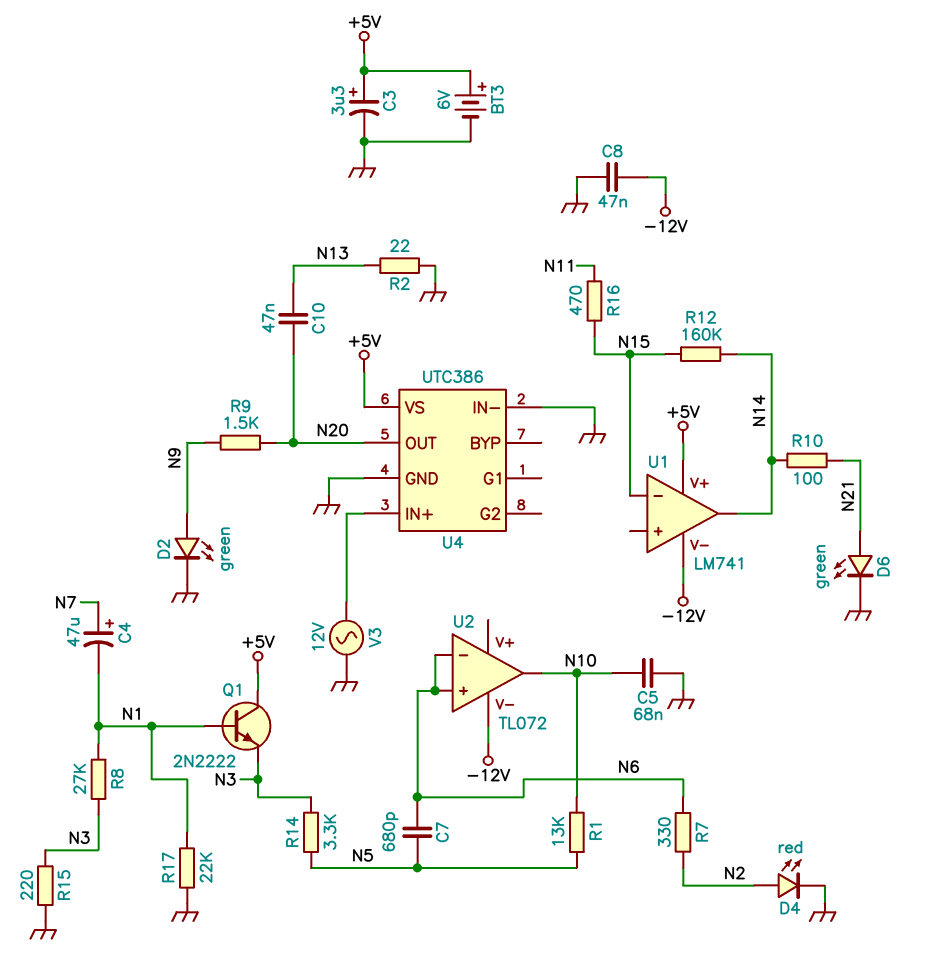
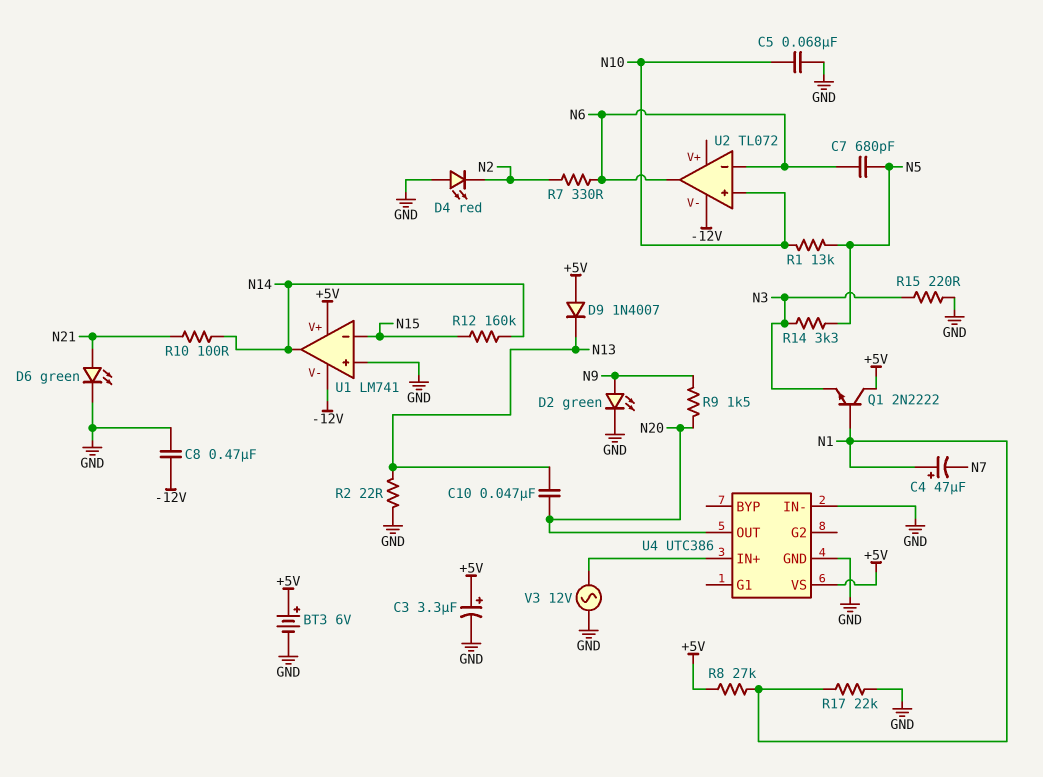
C4: 47uF (plus N7, minus N1) -> 47uF (plus N1, minus N7)
C8: 47nF (-12V, GND) -> 470nF (-12V, GND)
D4: LED red (A N2, K GND) -> LED red (A GND, K N2)
D9: none -> diode 1N4007 (A +5V, K N13)
R8: 27k (N1, N3) -> 27k (+5V, N1)
R16: 470 (N11, N15) -> none
U1 pin in+: none -> GND
U2 pin in+: N6 -> N10
U2 pin out: N10 -> N6

